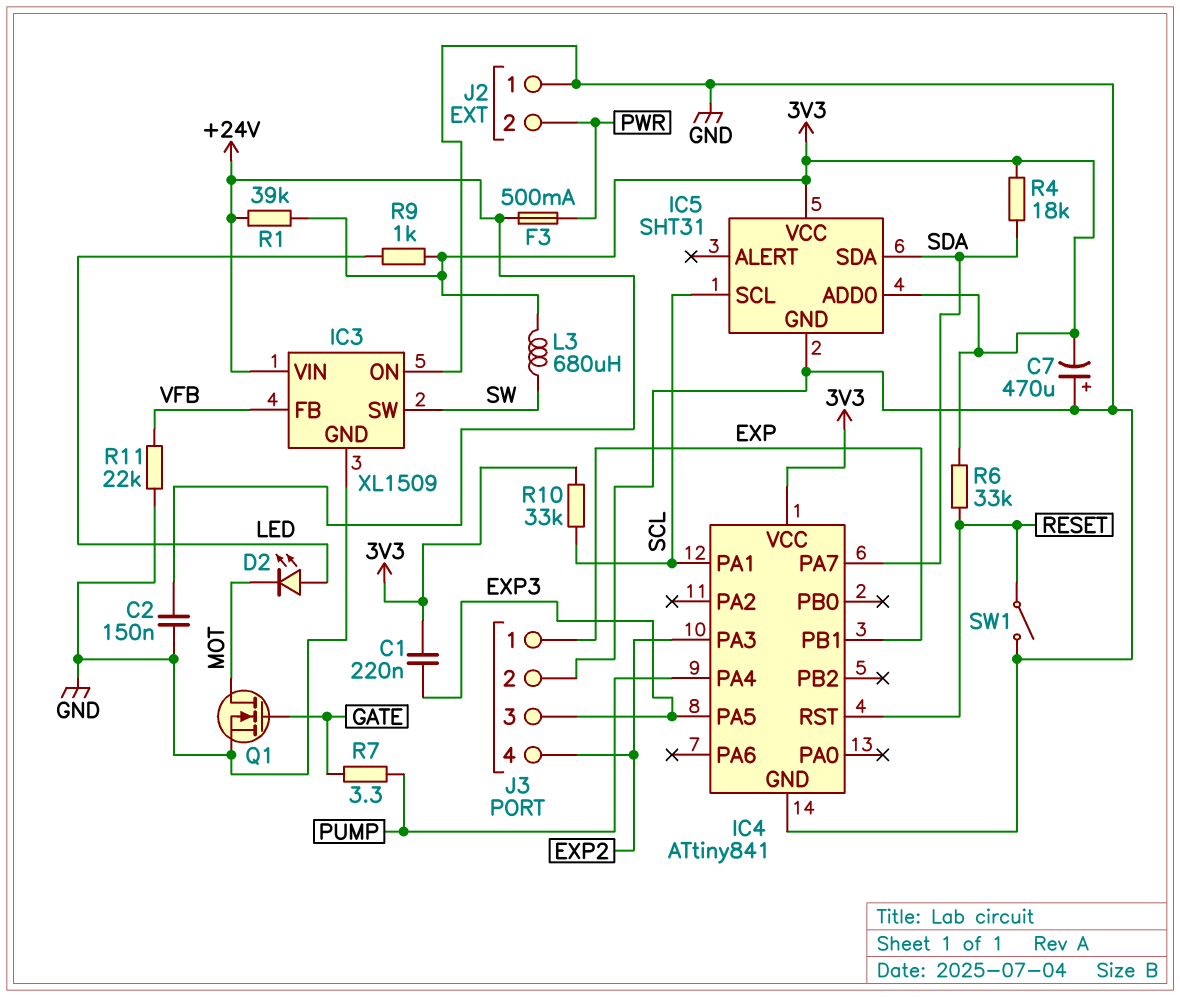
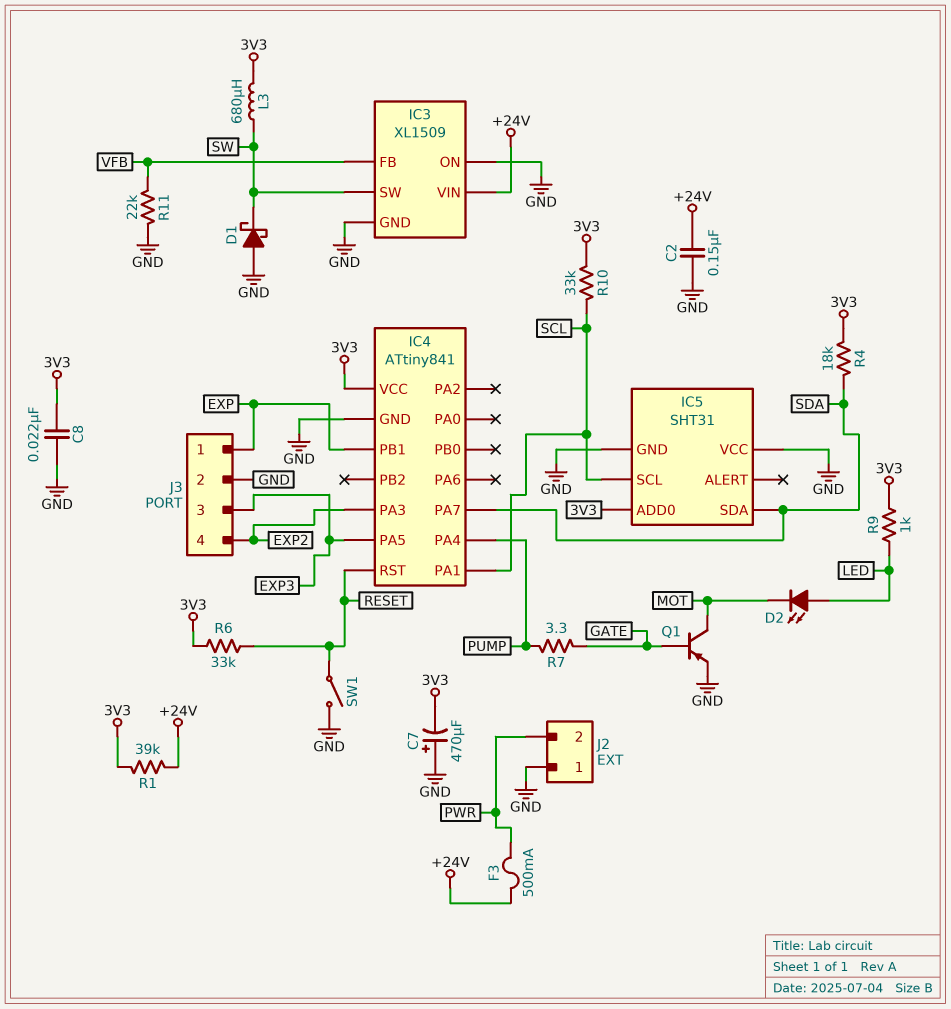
C1: 220nF (3V3, EXP3) -> none
C8: none -> 22nF (3V3, GND)
D1: none -> schottky (A GND, K SW)
IC5 pin VCC: 3V3 -> GND
Q1: NMOS (G GATE, D MOT, S GND) -> PNP (B GATE, C MOT, E GND)

